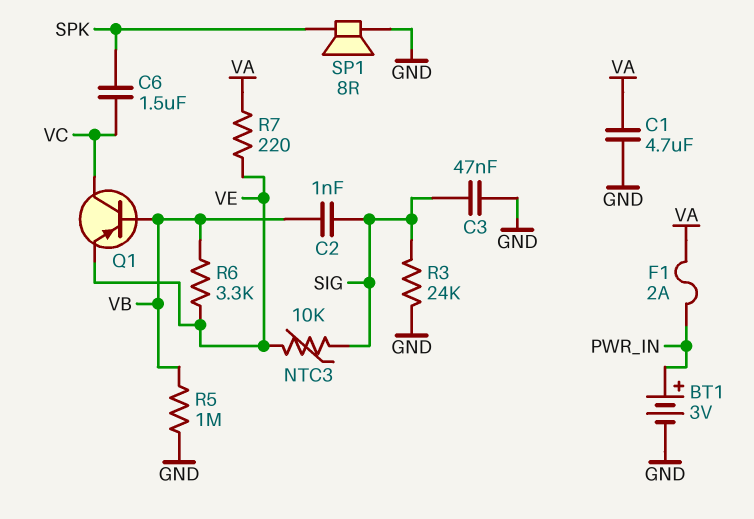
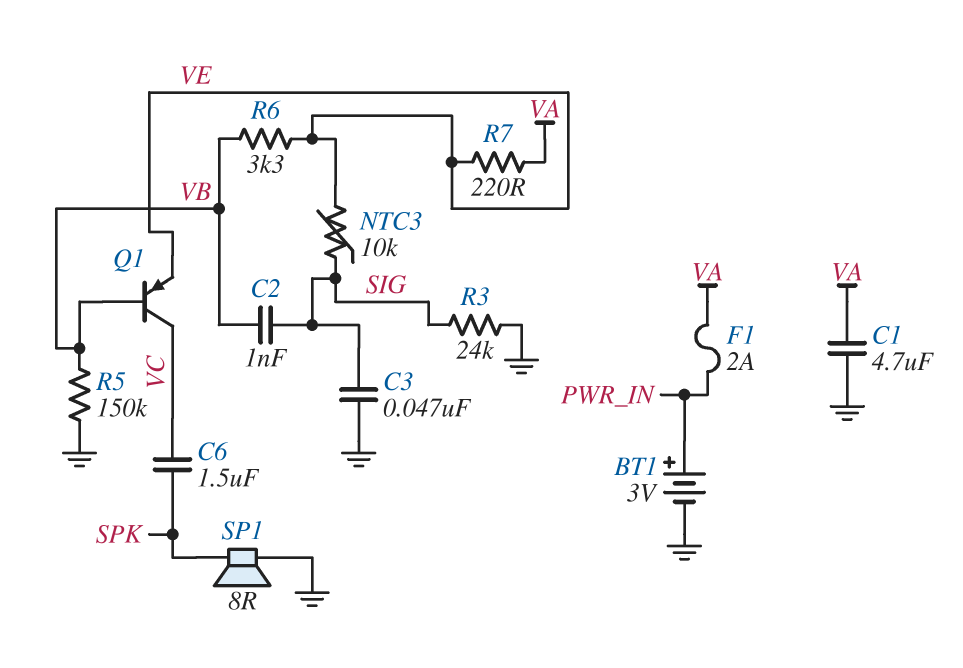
R5: 1M (GND, VB) -> 150k (GND, VB)

